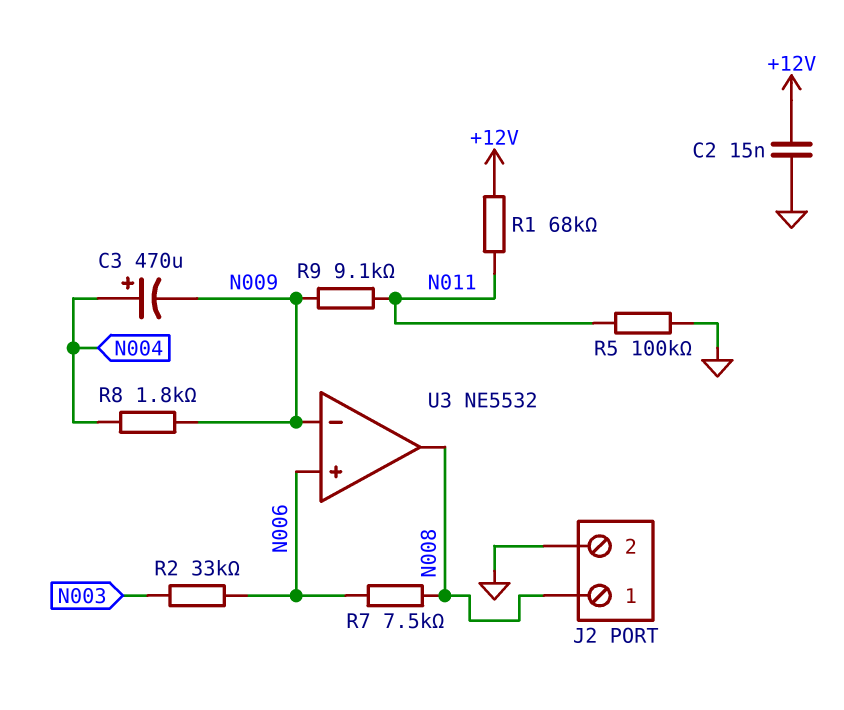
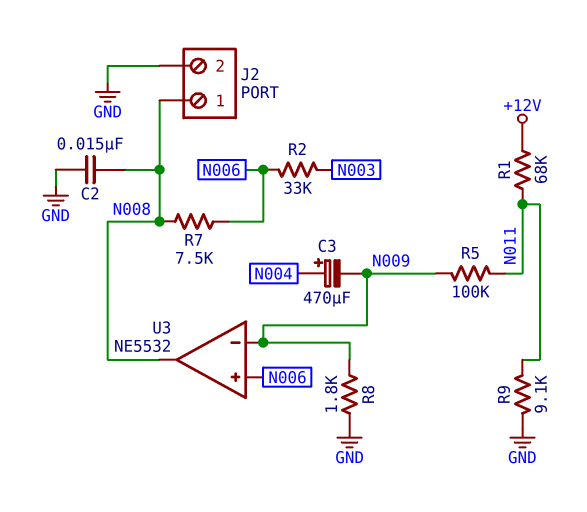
C2: 15nF (+12V, GND) -> 15nF (GND, N008)
R5: 100k (GND, N011) -> 100k (N009, N011)
R8: 1.8k (N004, N009) -> 1.8k (GND, N009)
R9: 9.1k (N009, N011) -> 9.1k (GND, N011)

